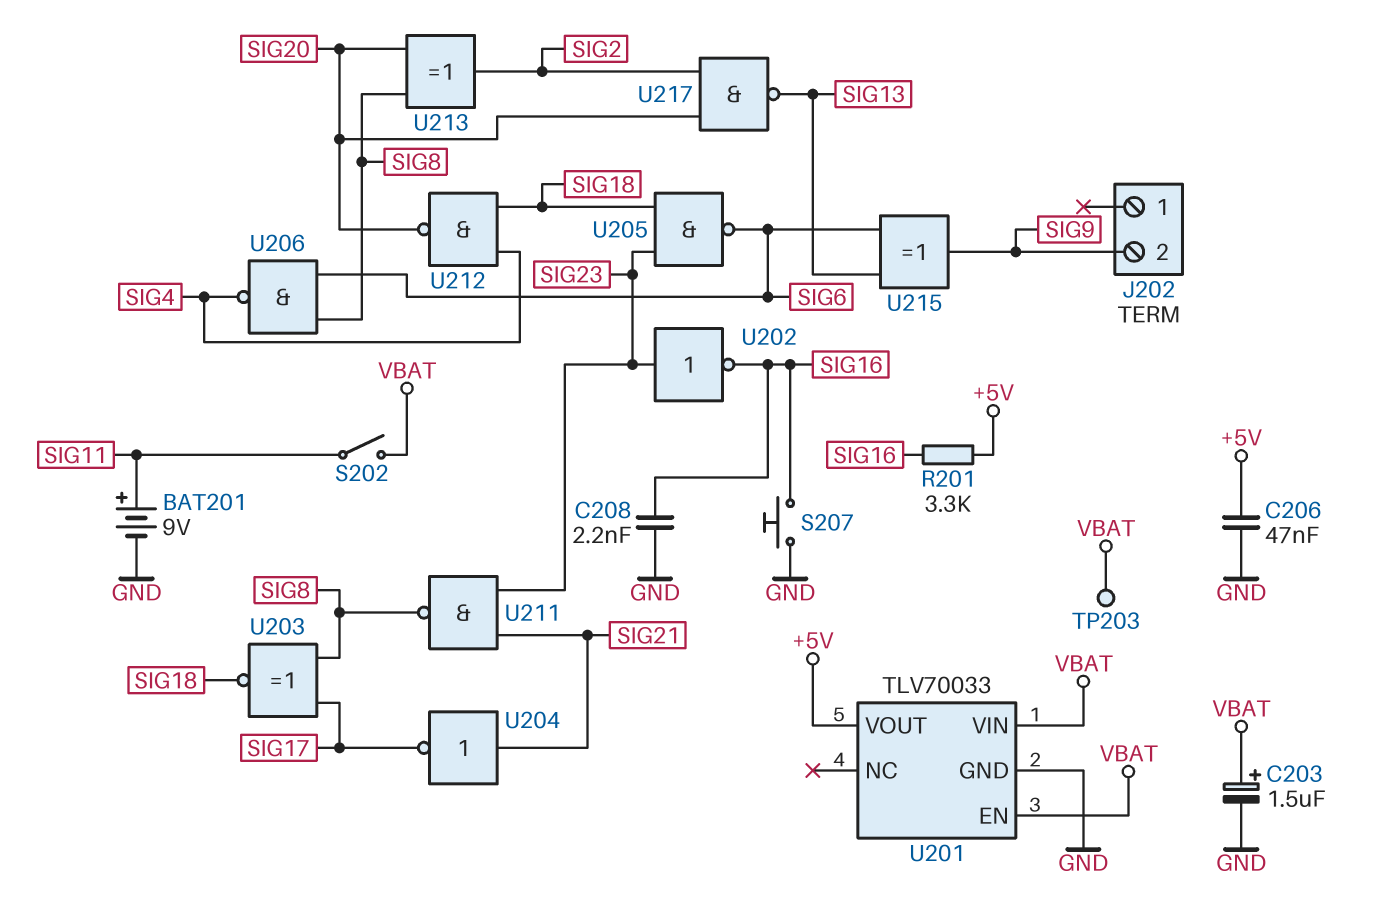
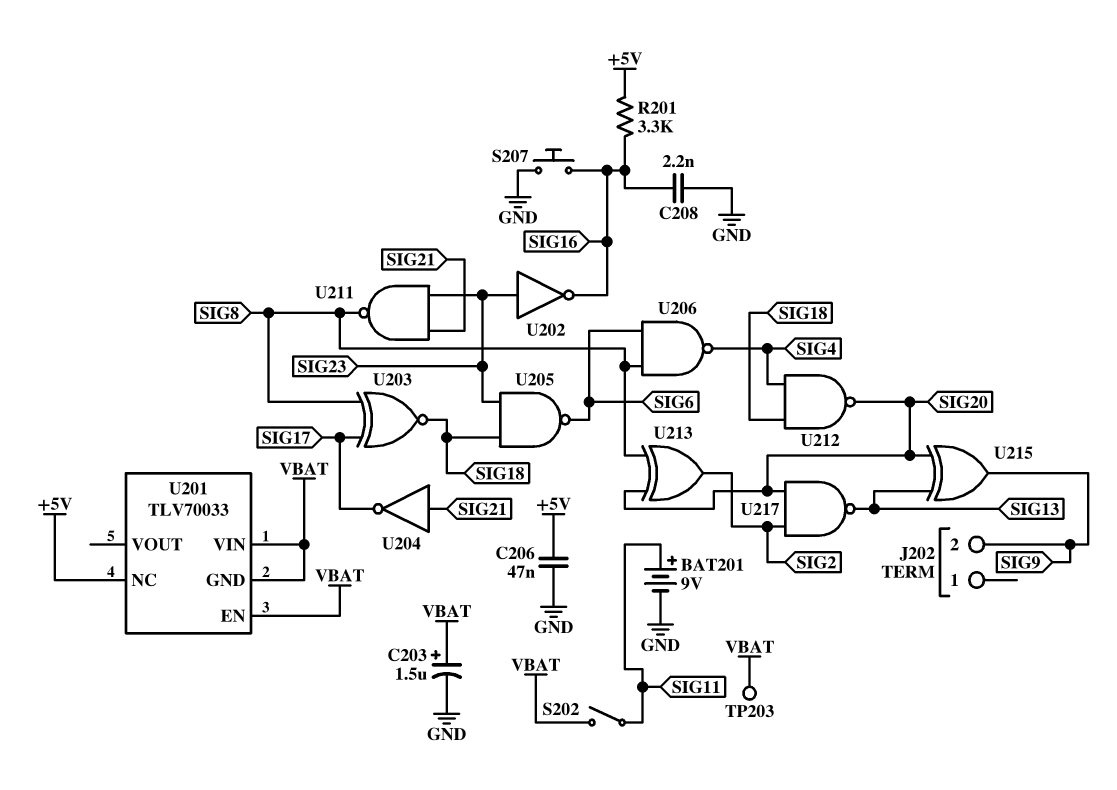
U201 pin GND: GND -> VBAT
U201 pin NC: none -> +5V
U201 pin VOUT: +5V -> none
U215: XOR (in SIG6, in SIG13, out SIG9) -> XOR (in SIG13, in SIG20, out SIG9)

